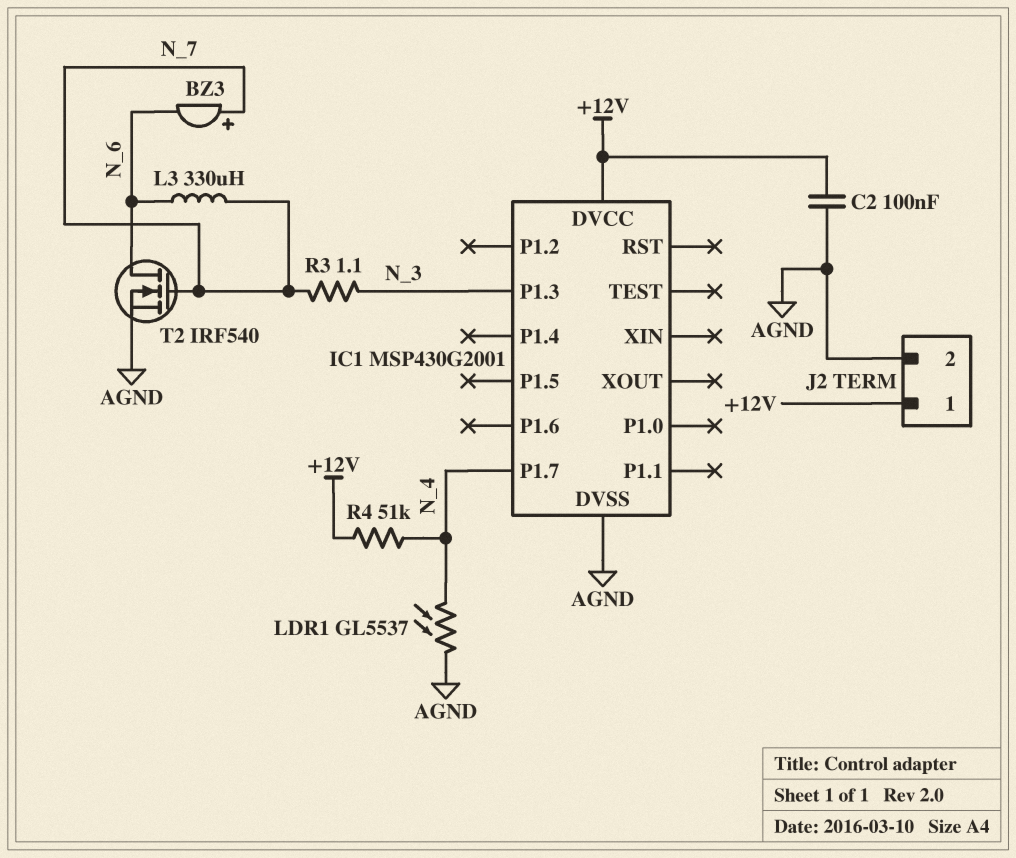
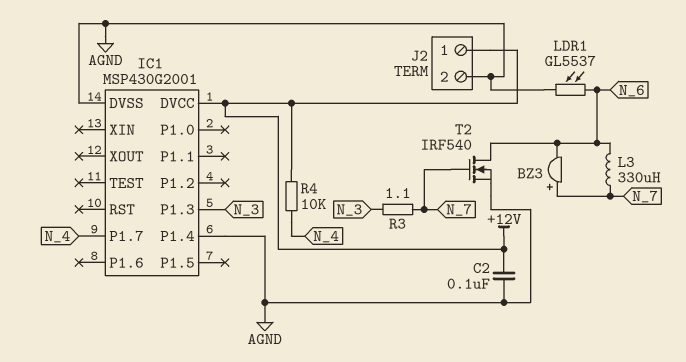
IC1 pin P1.4: none -> AGND
LDR1: GL5537 (AGND, N_4) -> GL5537 (AGND, N_6)
R4: 51k (+12V, N_4) -> 10k (+12V, N_4)

